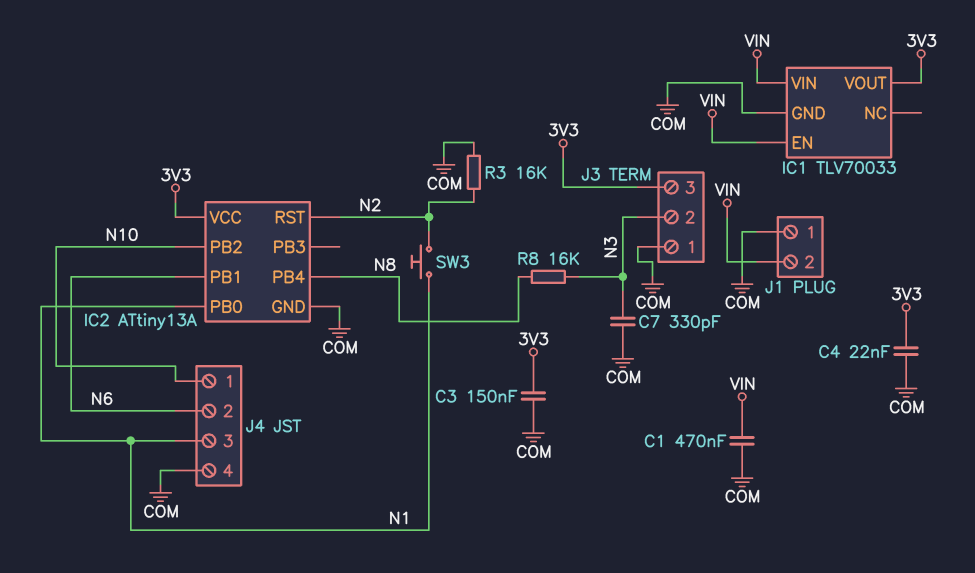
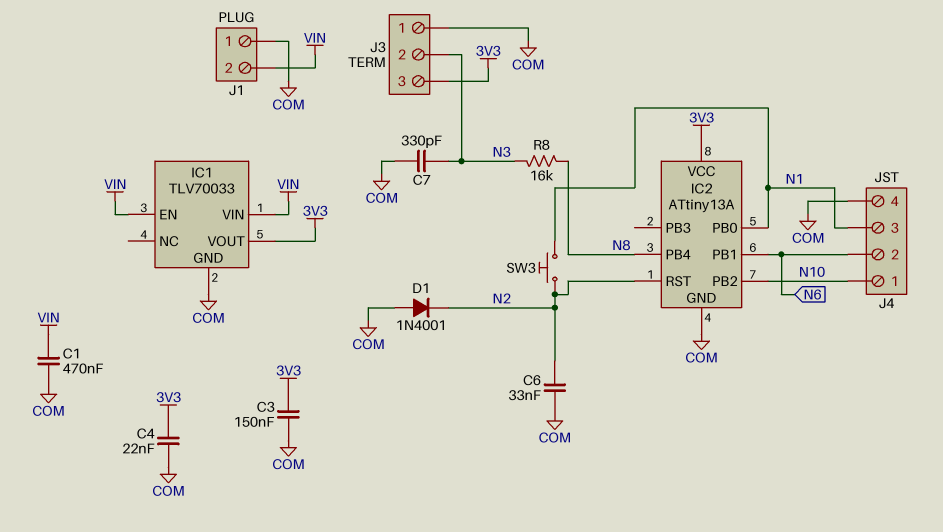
C6: none -> 33nF (COM, N2)
D1: none -> diode 1N4001 (A COM, K N2)
R3: 16k (COM, N2) -> none

